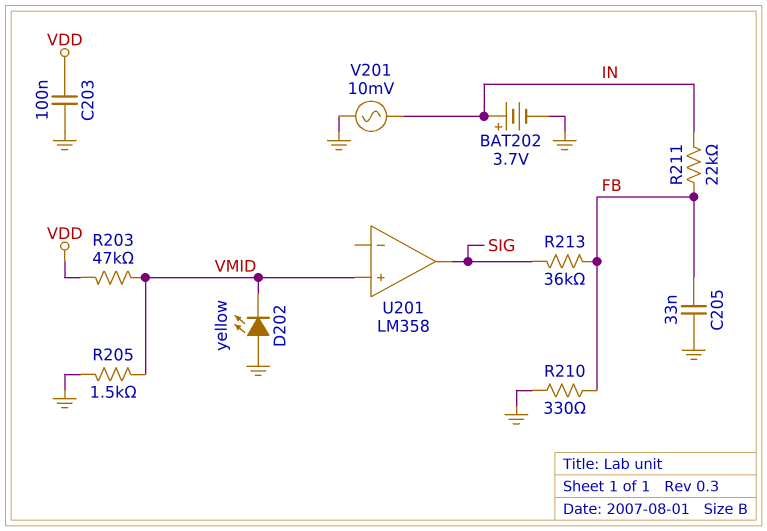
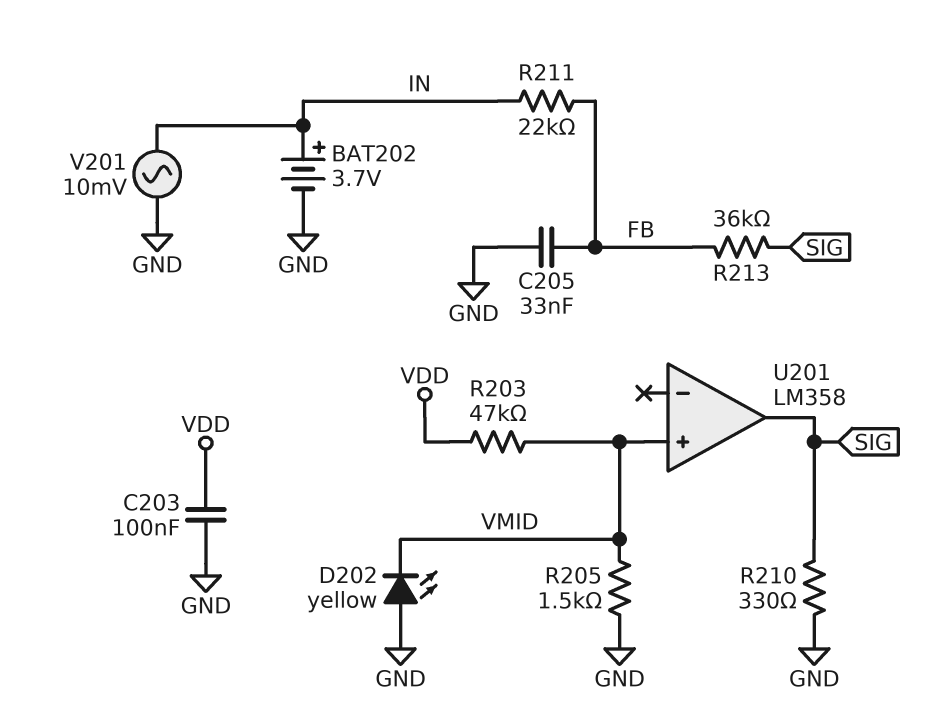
R210: 330 (FB, GND) -> 330 (GND, SIG)

